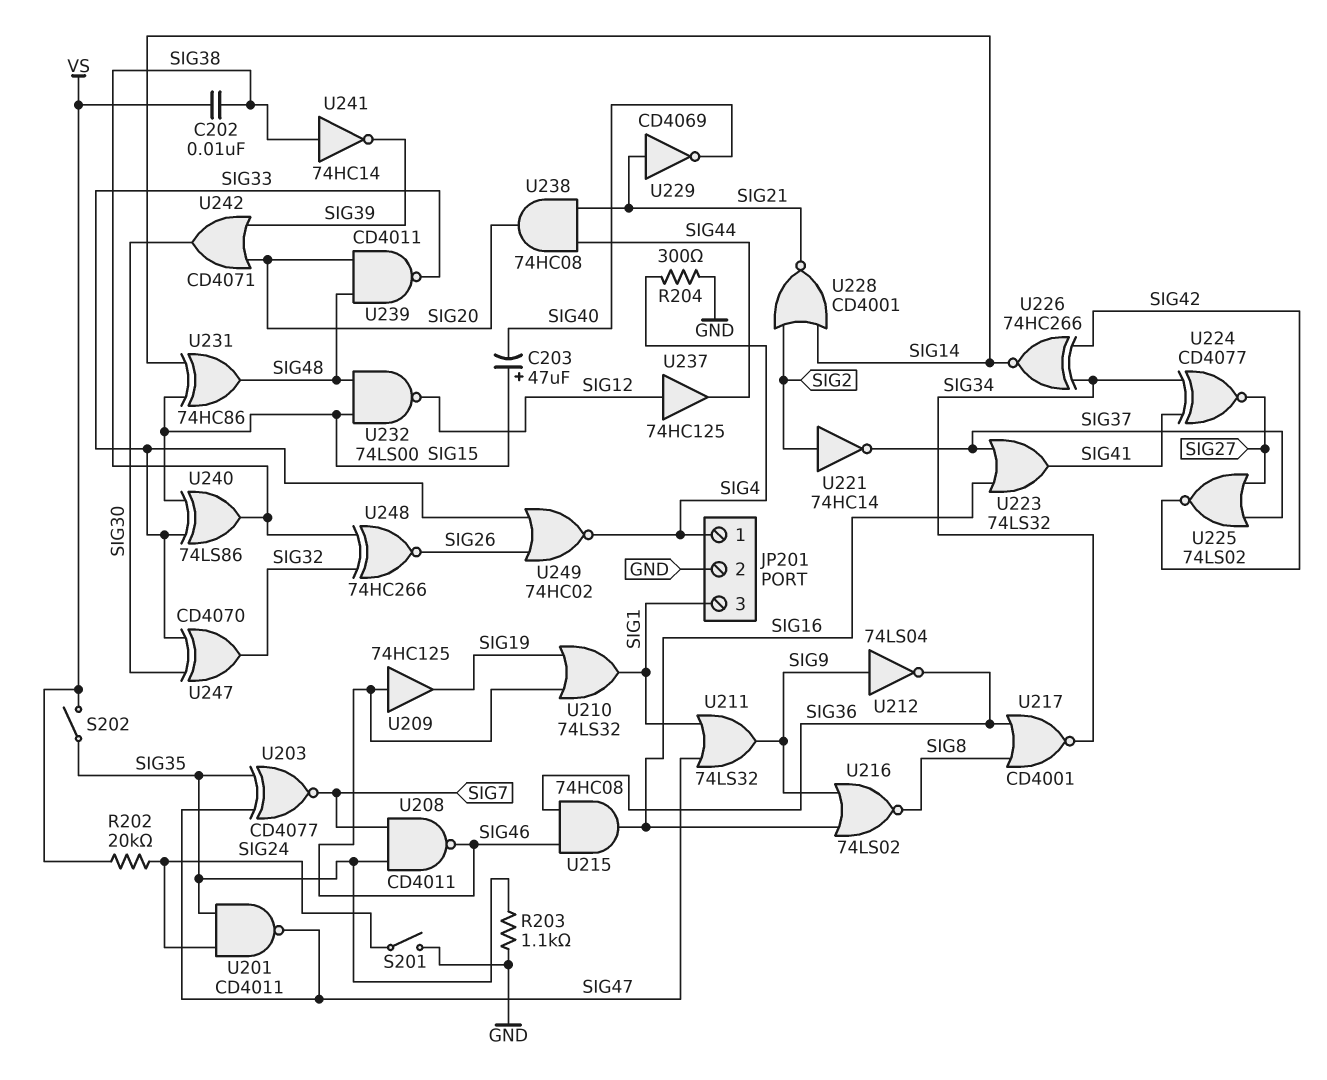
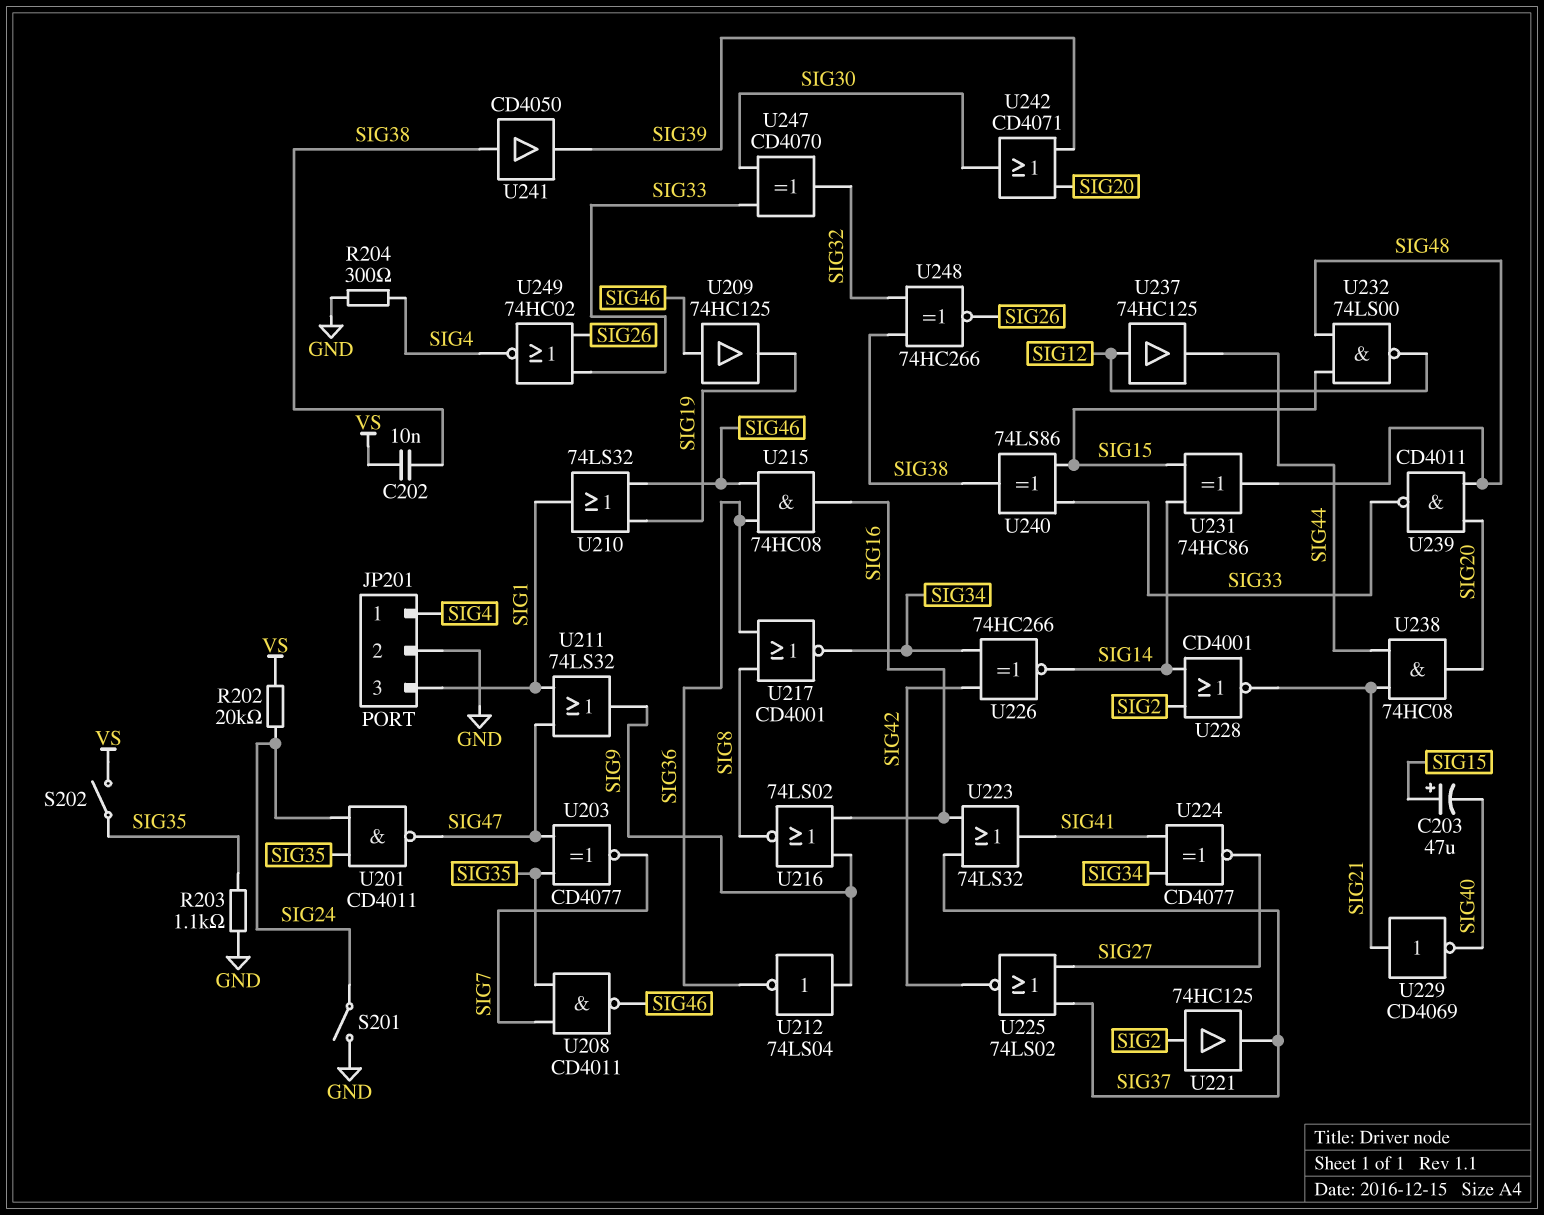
U221: NOT 74HC14 (in SIG2, out SIG37) -> buffer 74HC125 (in SIG2, out SIG37)
U241: NOT 74HC14 (in SIG38, out SIG39) -> buffer CD4050 (in SIG38, out SIG39)

